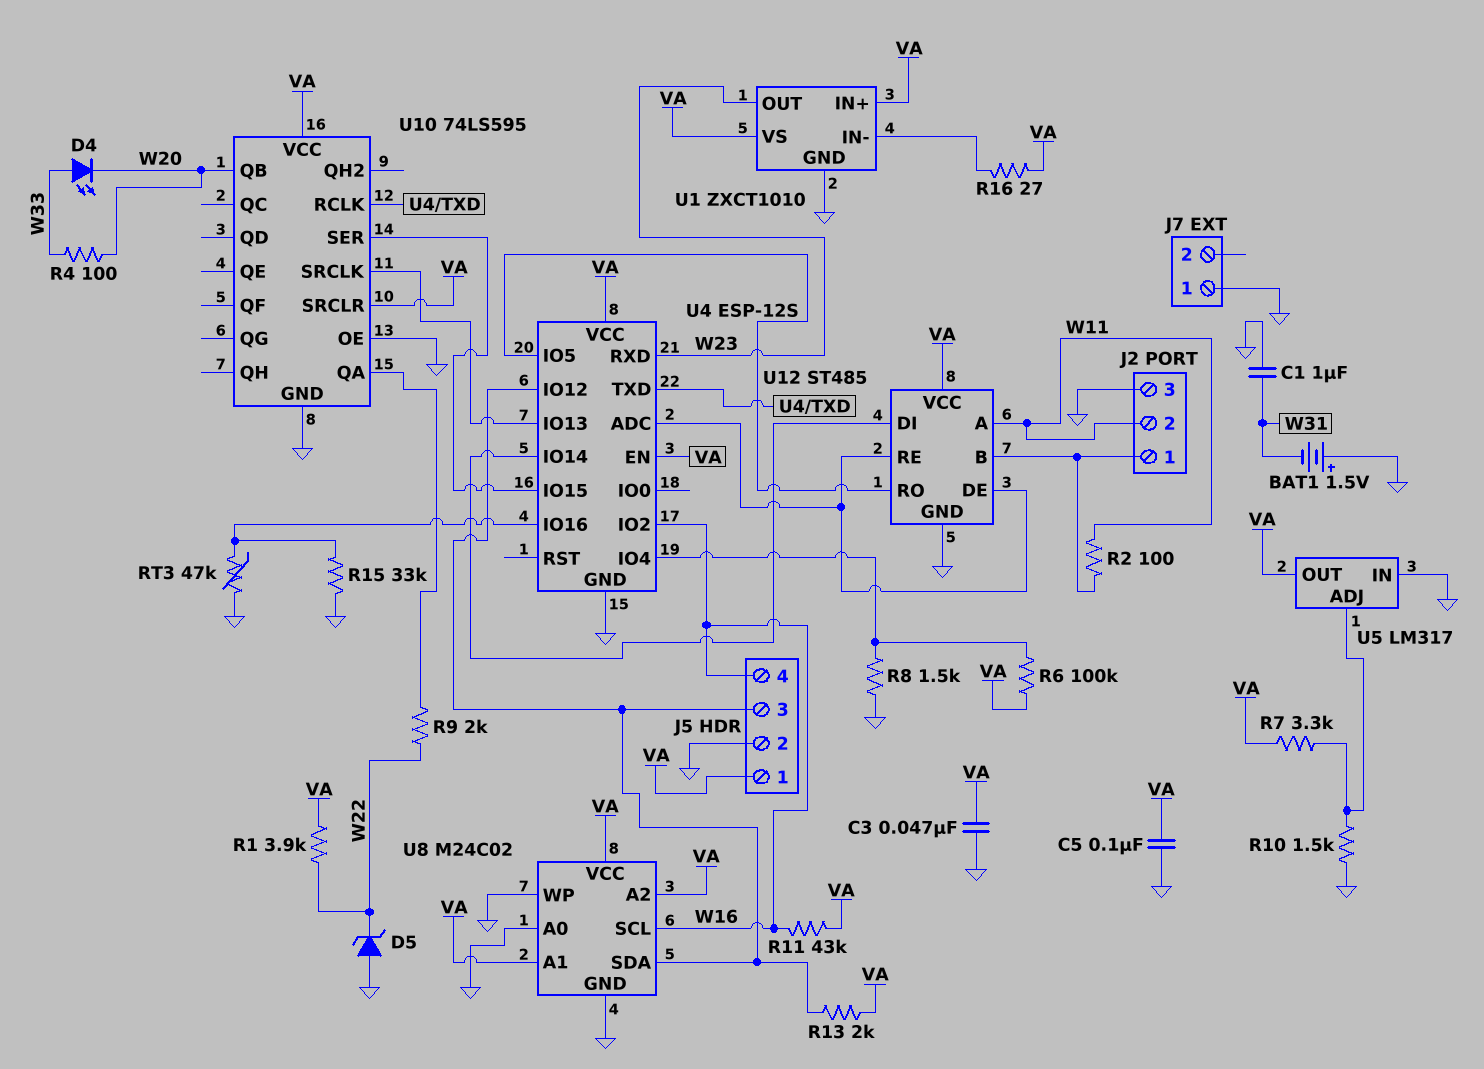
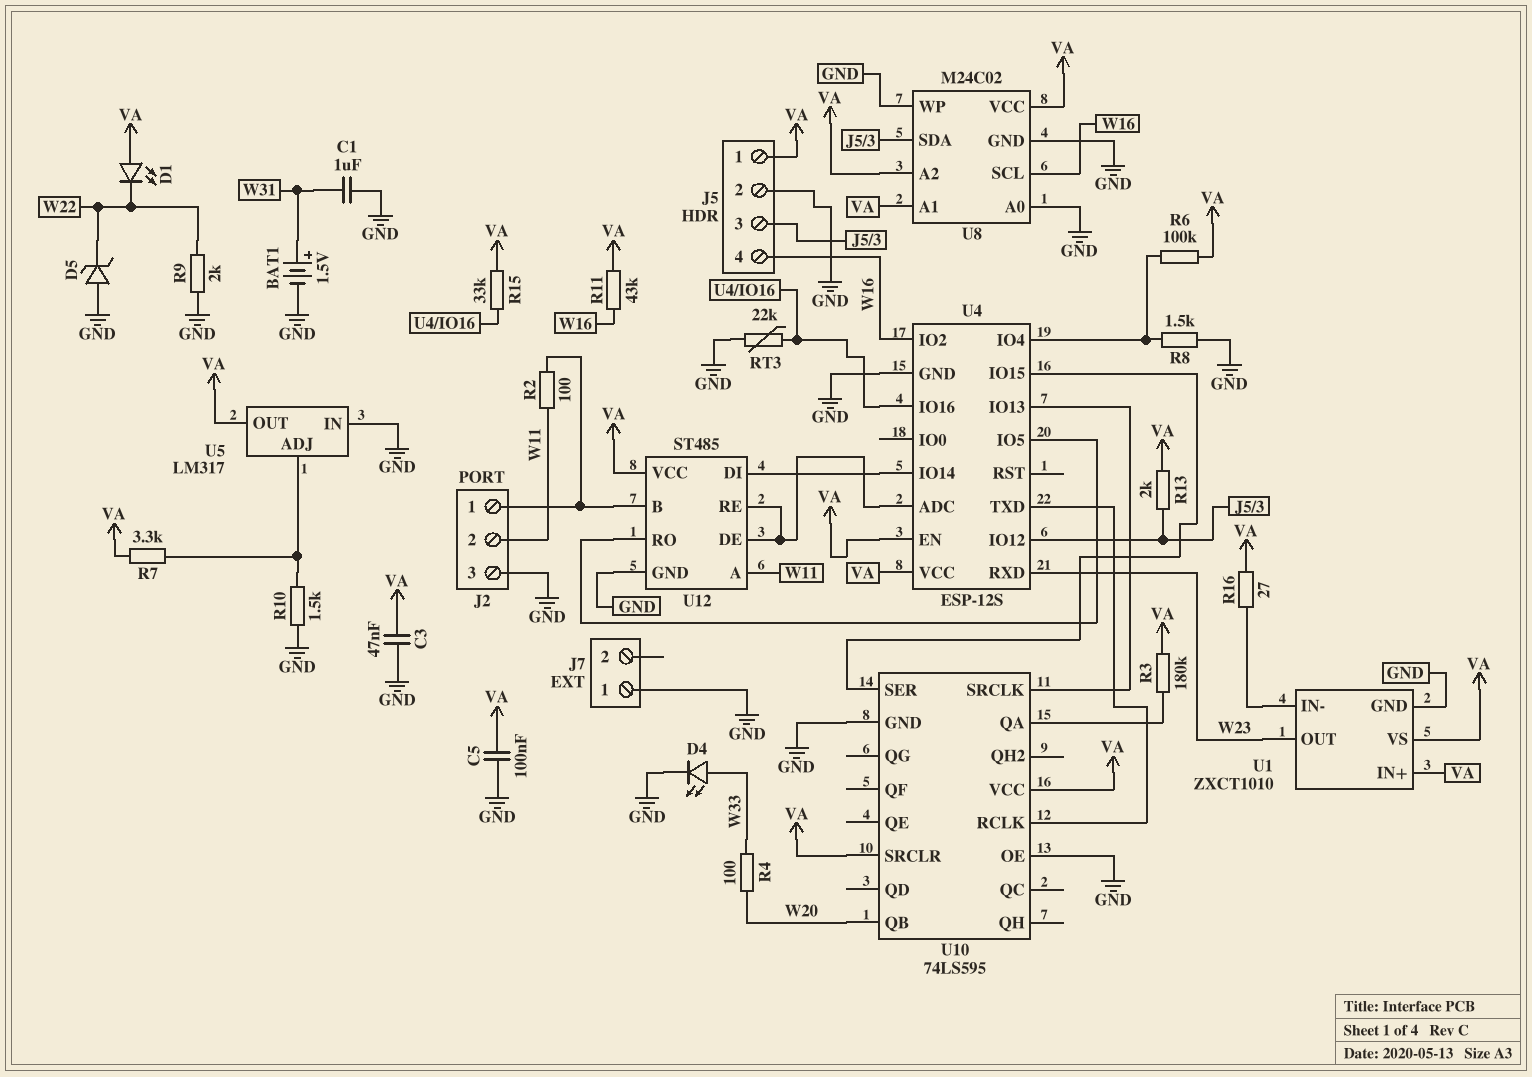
BAT1: 1.5V (plus GND, minus W31) -> 1.5V (plus W31, minus GND)
D1: none -> LED (A VA, K W22)
D4: LED (A W33, K W20) -> LED (A W33, K GND)
R1: 3.9k (VA, W22) -> none
R3: none -> 180k (U10/QA, VA)
R9: 2k (U10/QA, W22) -> 2k (GND, W22)
R15: 33k (GND, U4/IO16) -> 33k (U4/IO16, VA)
RT3: 47k (GND, U4/IO16) -> 22k (GND, U4/IO16)

